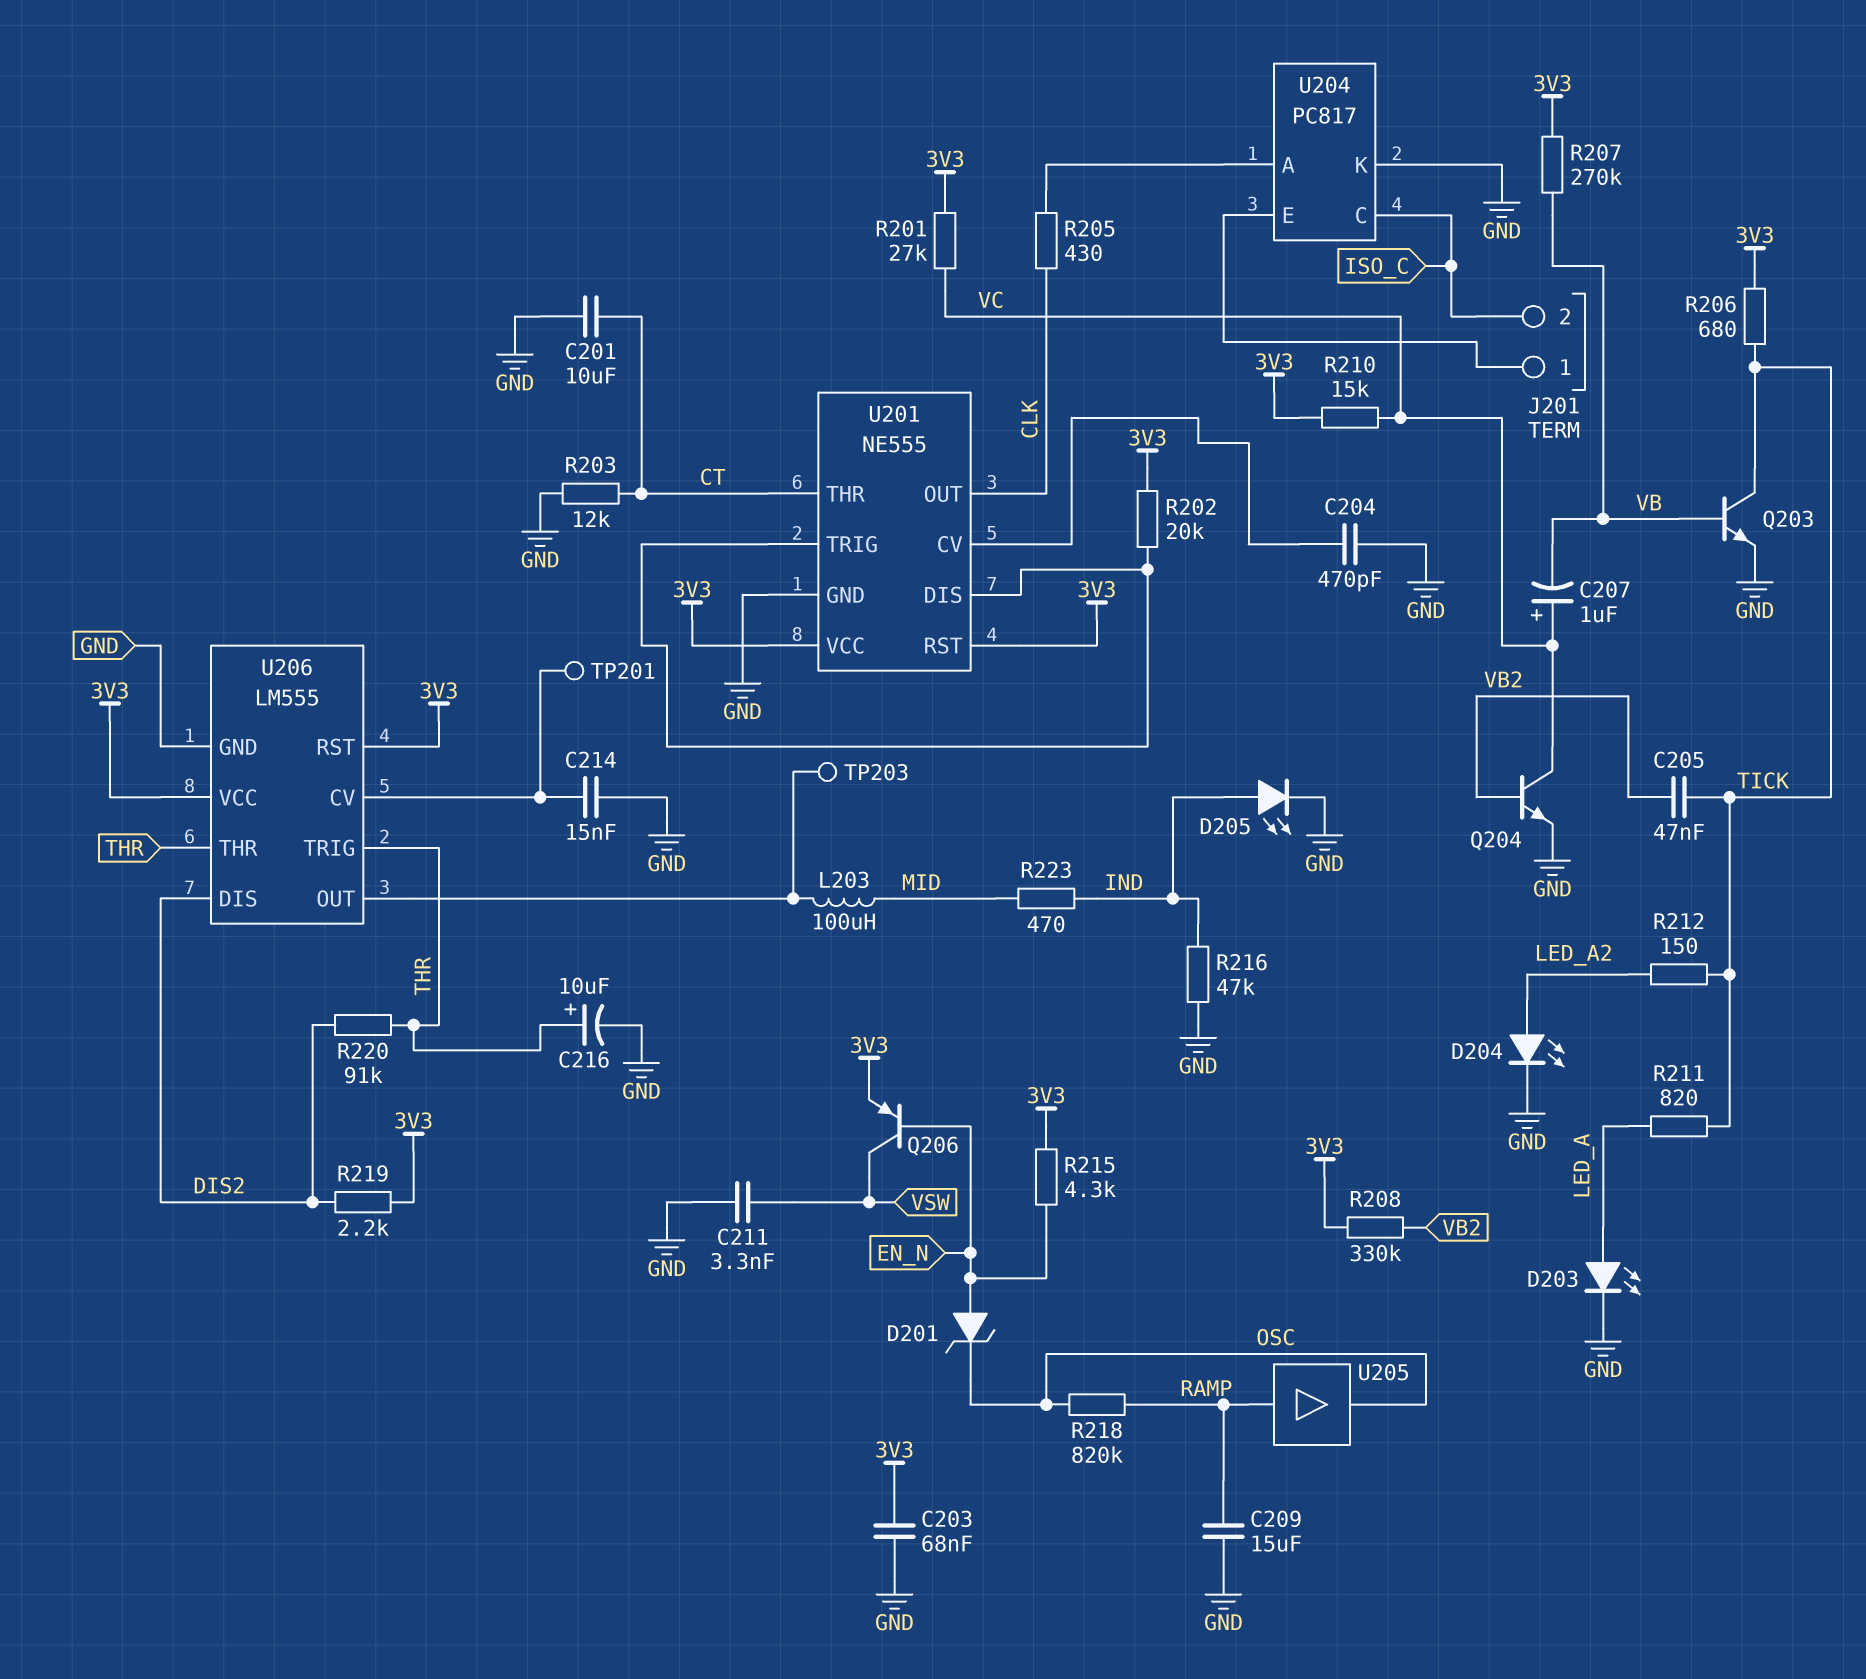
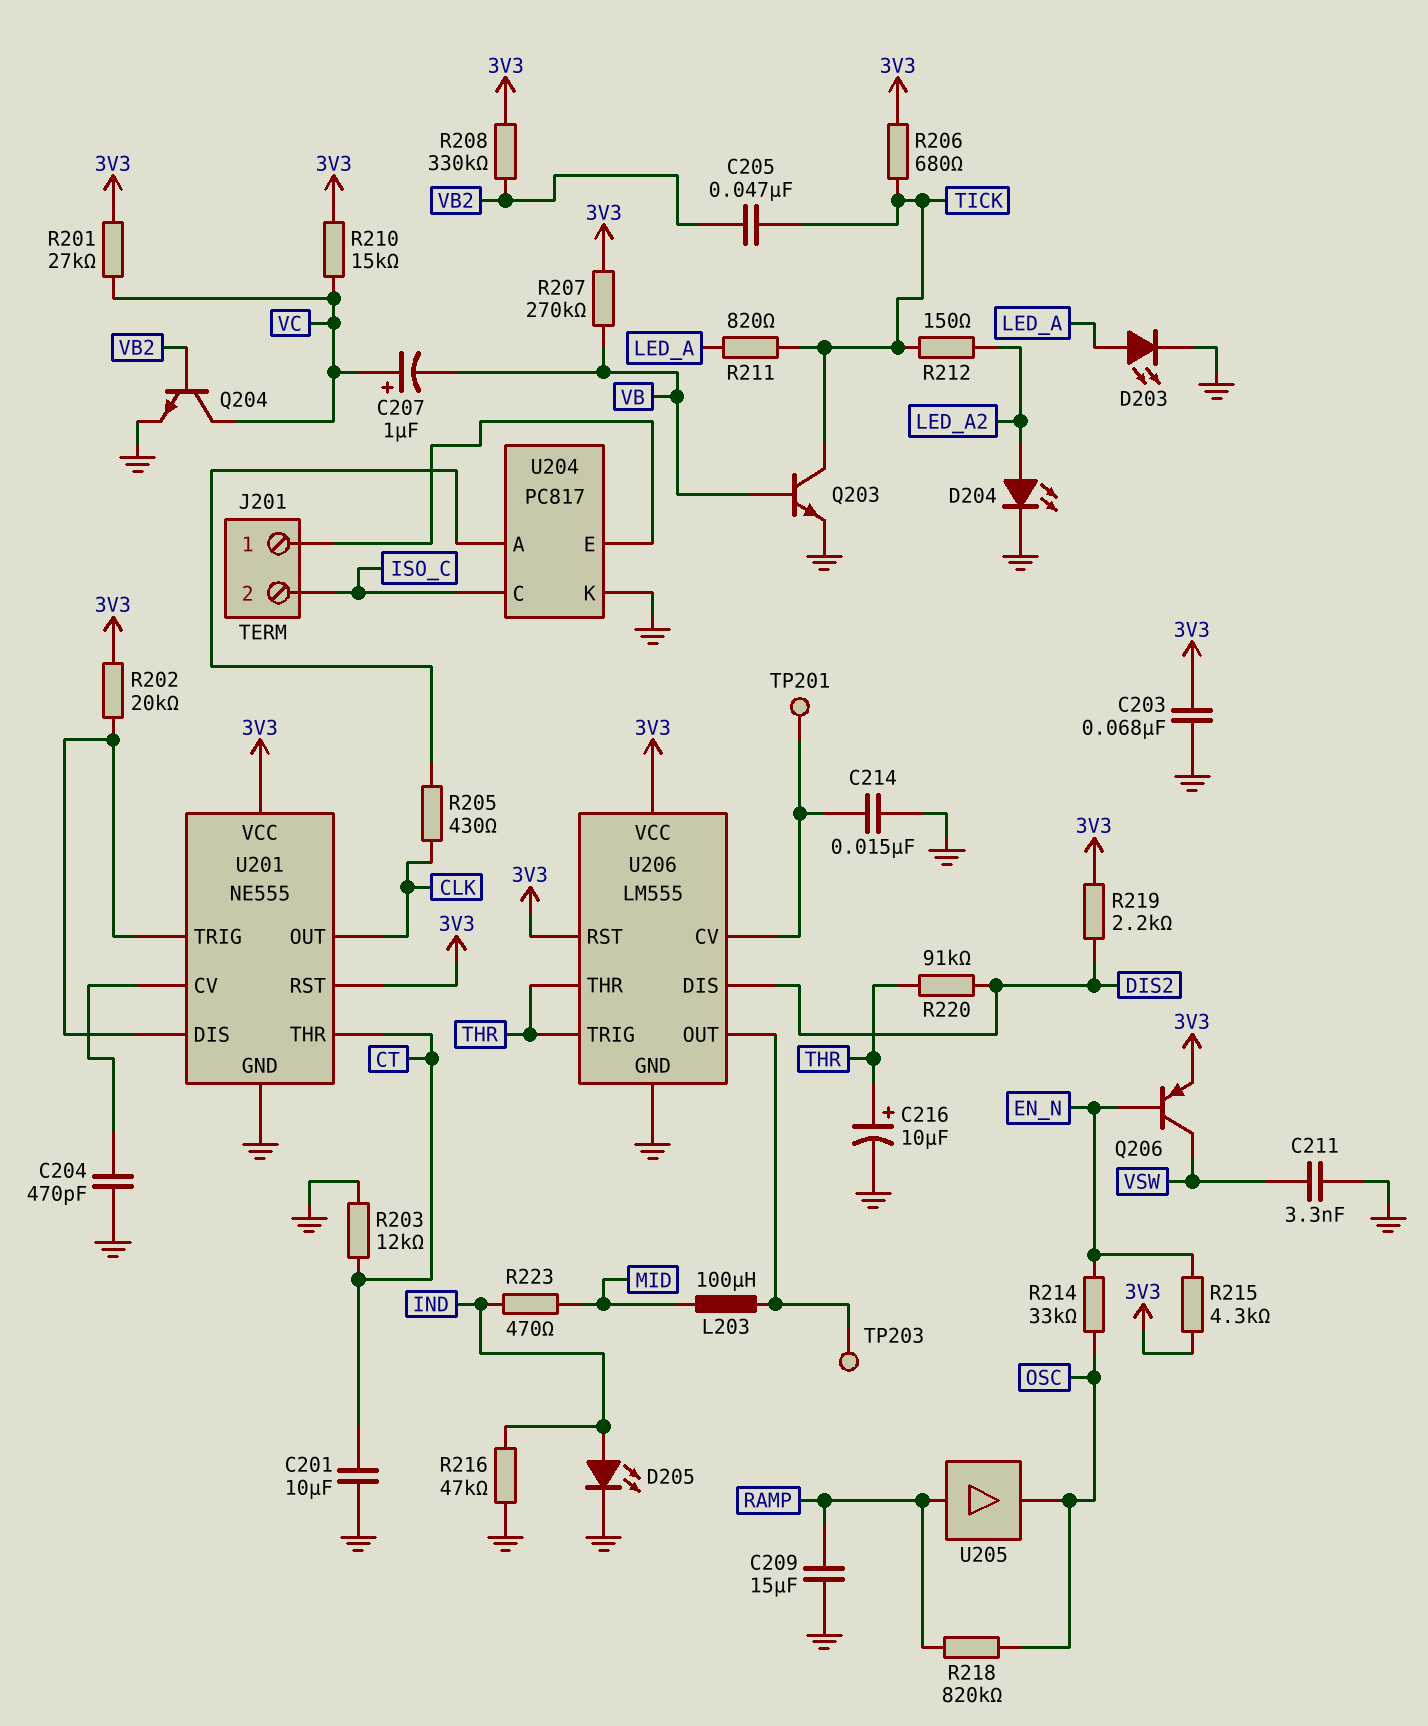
D201: zener (A EN_N, K OSC) -> none
R214: none -> 33k (EN_N, OSC)

